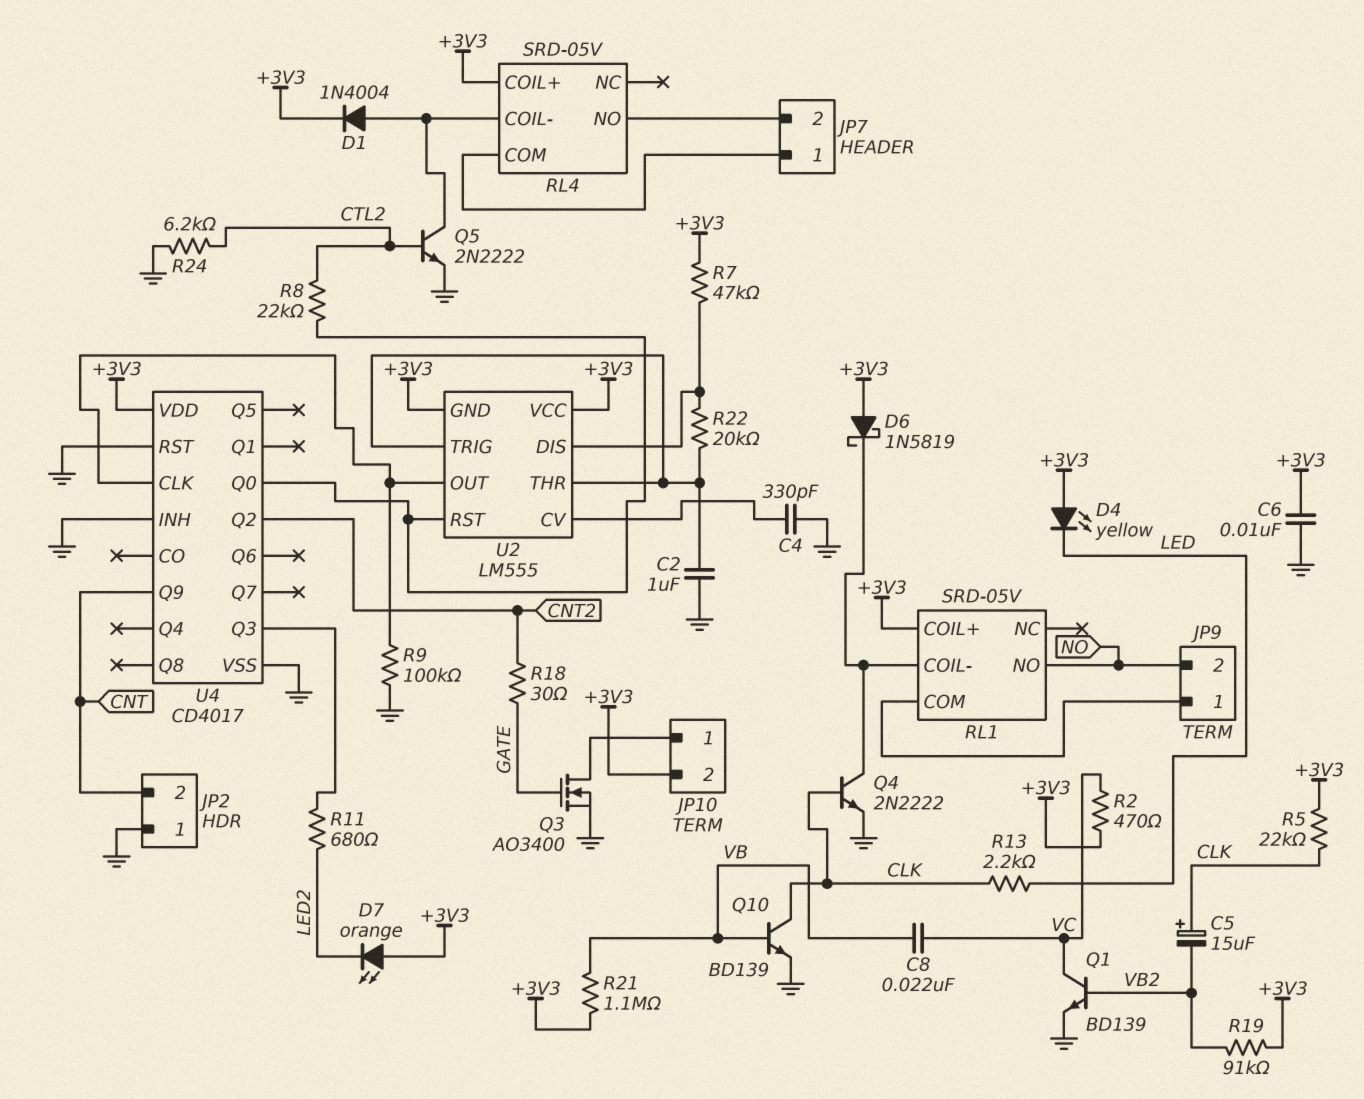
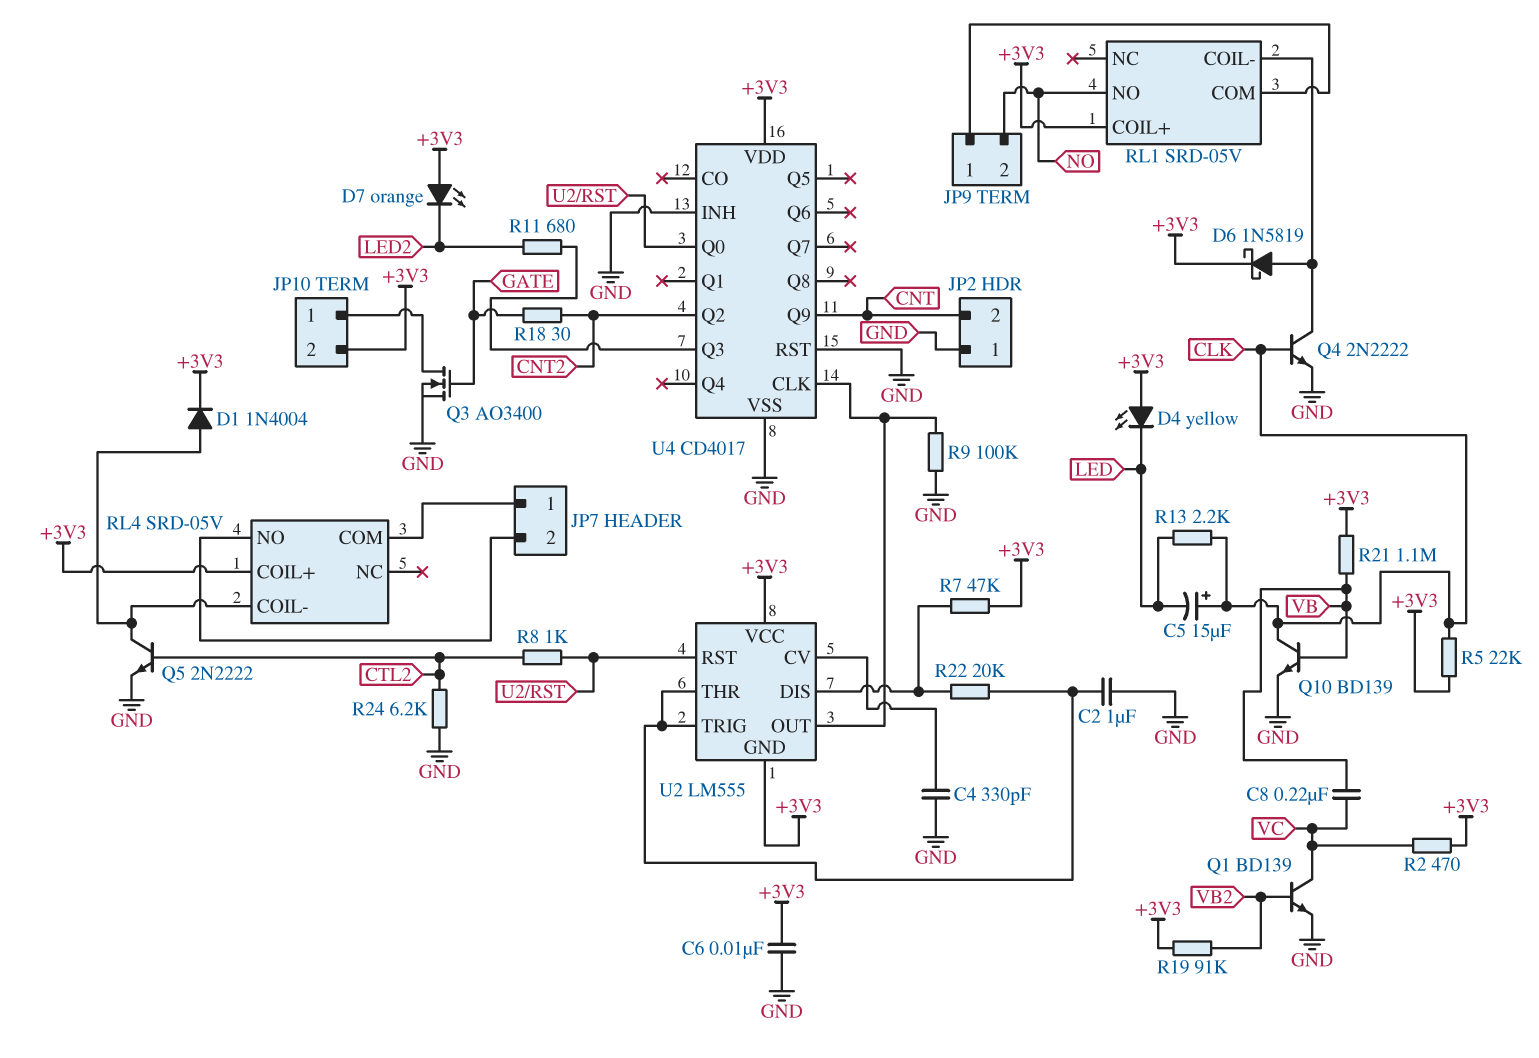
C5: 15uF (plus CLK, minus VB2) -> 15uF (plus CLK, minus LED)
C8: 22nF (VB, VC) -> 220nF (VB, VC)
D6: schottky 1N5819 (A +3V3, K RL1/COIL-) -> schottky 1N5819 (A RL1/COIL-, K +3V3)
R8: 22k (CTL2, U2/RST) -> 1k (CTL2, U2/RST)

